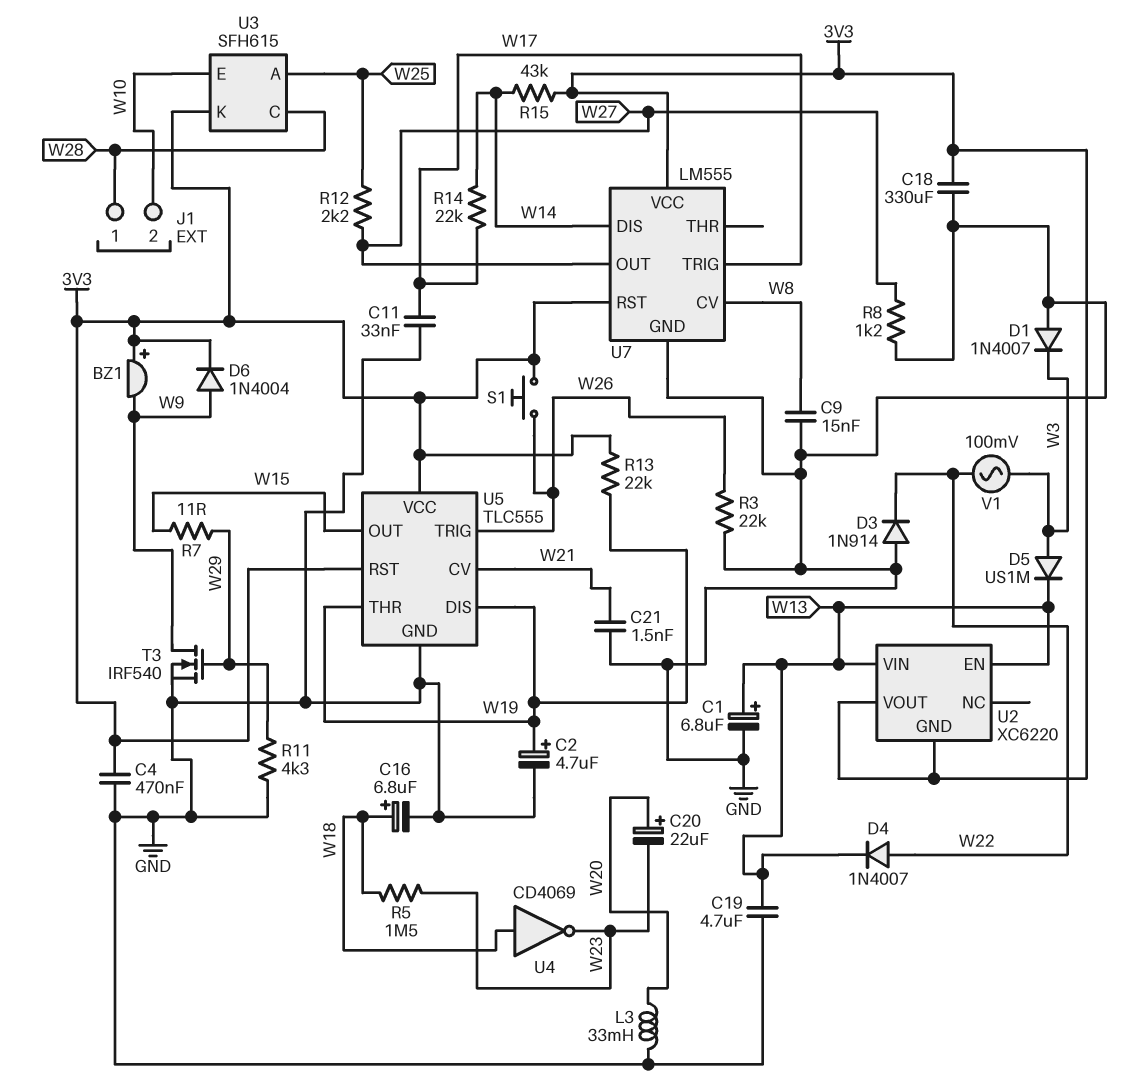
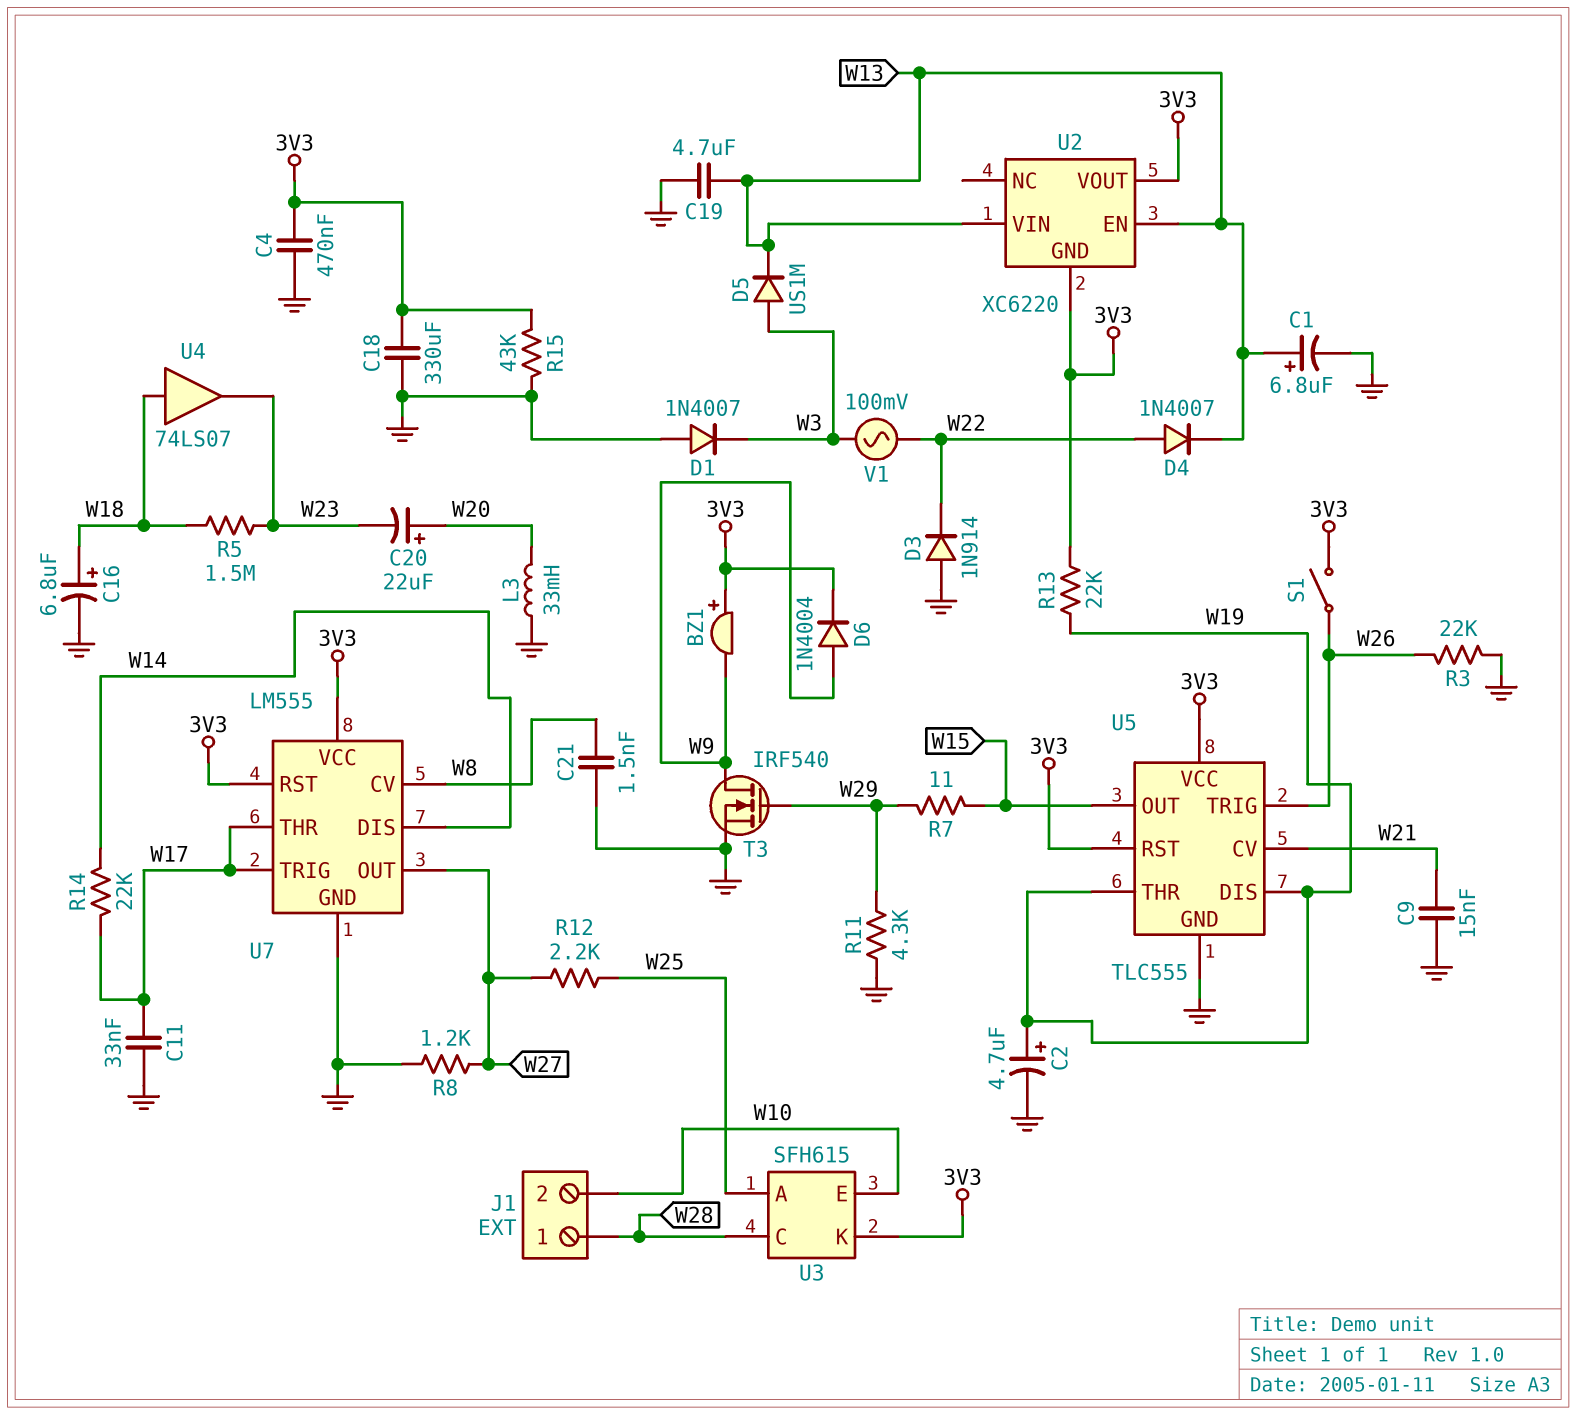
C9: 15nF (GND, W8) -> 15nF (GND, W21)
C21: 1.5nF (GND, W21) -> 1.5nF (GND, W8)
R15: 43k (3V3, W14) -> 43k (3V3, GND)
S1: button (3V3, W26) -> switch (3V3, W26)
U4: NOT CD4069 (in W18, out W23) -> buffer 74LS07 (in W18, out W23)
U7 pin THR: none -> W17

